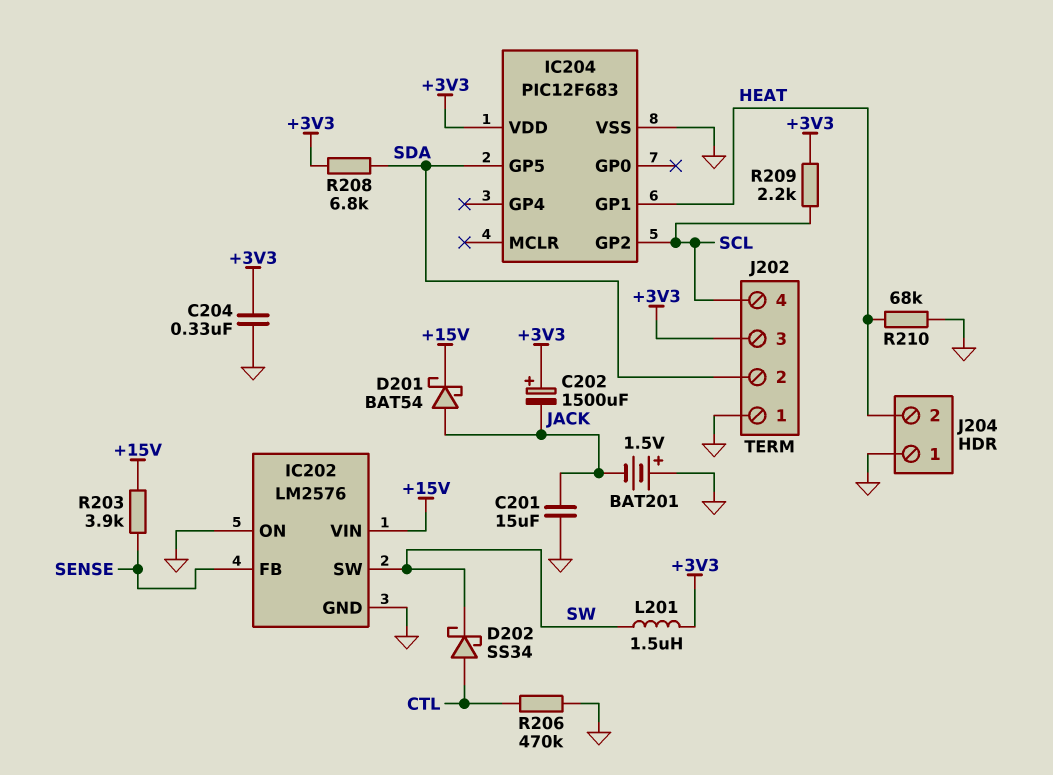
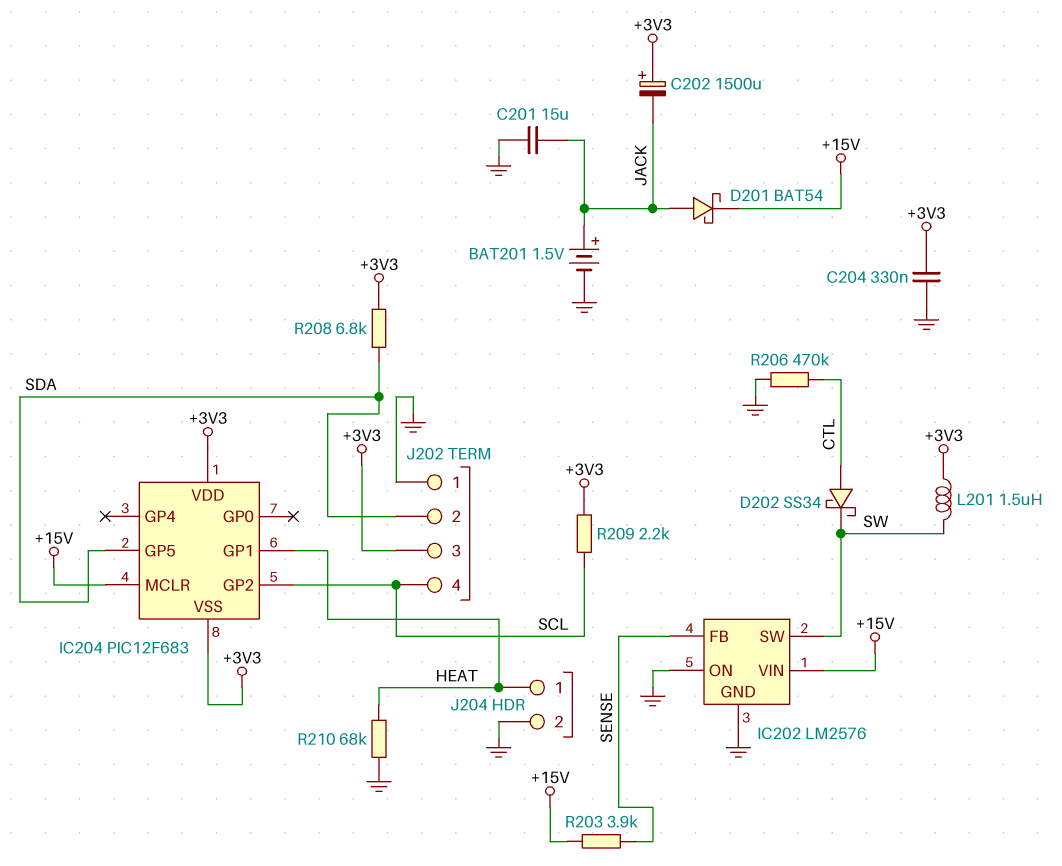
BAT201: 1.5V (plus GND, minus JACK) -> 1.5V (plus JACK, minus GND)
IC204 pin MCLR: none -> +15V
IC204 pin VSS: GND -> +3V3
J204 pin 1: GND -> HEAT
J204 pin 2: HEAT -> GND

